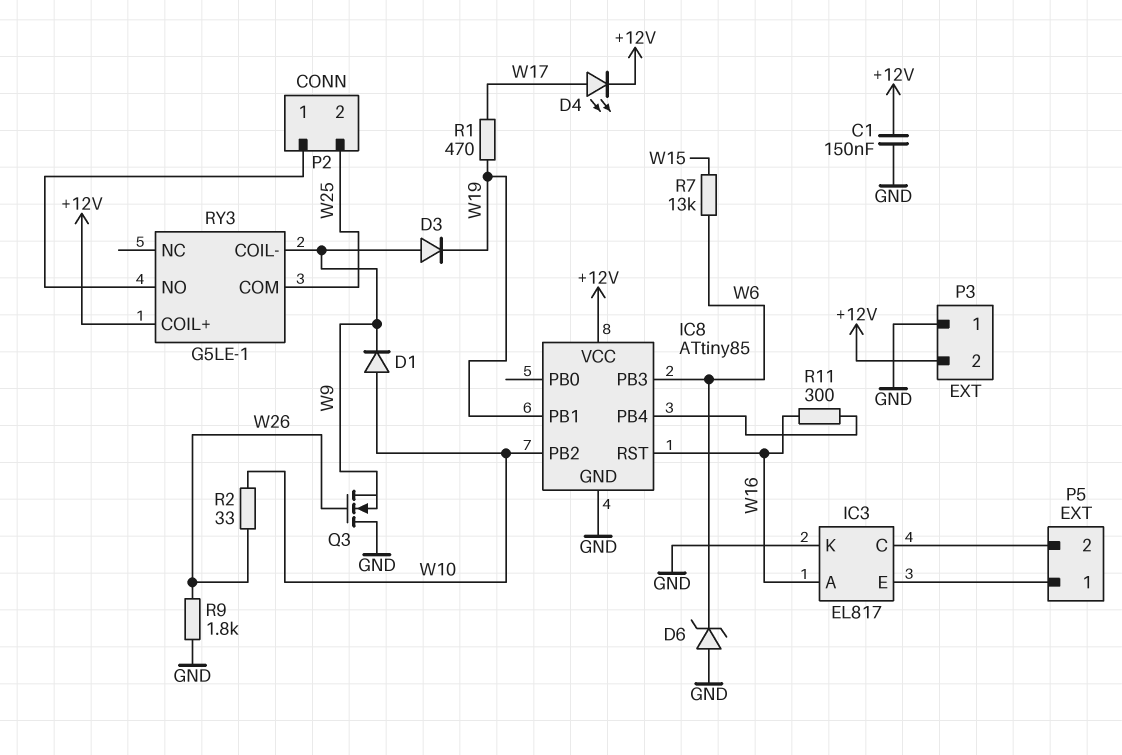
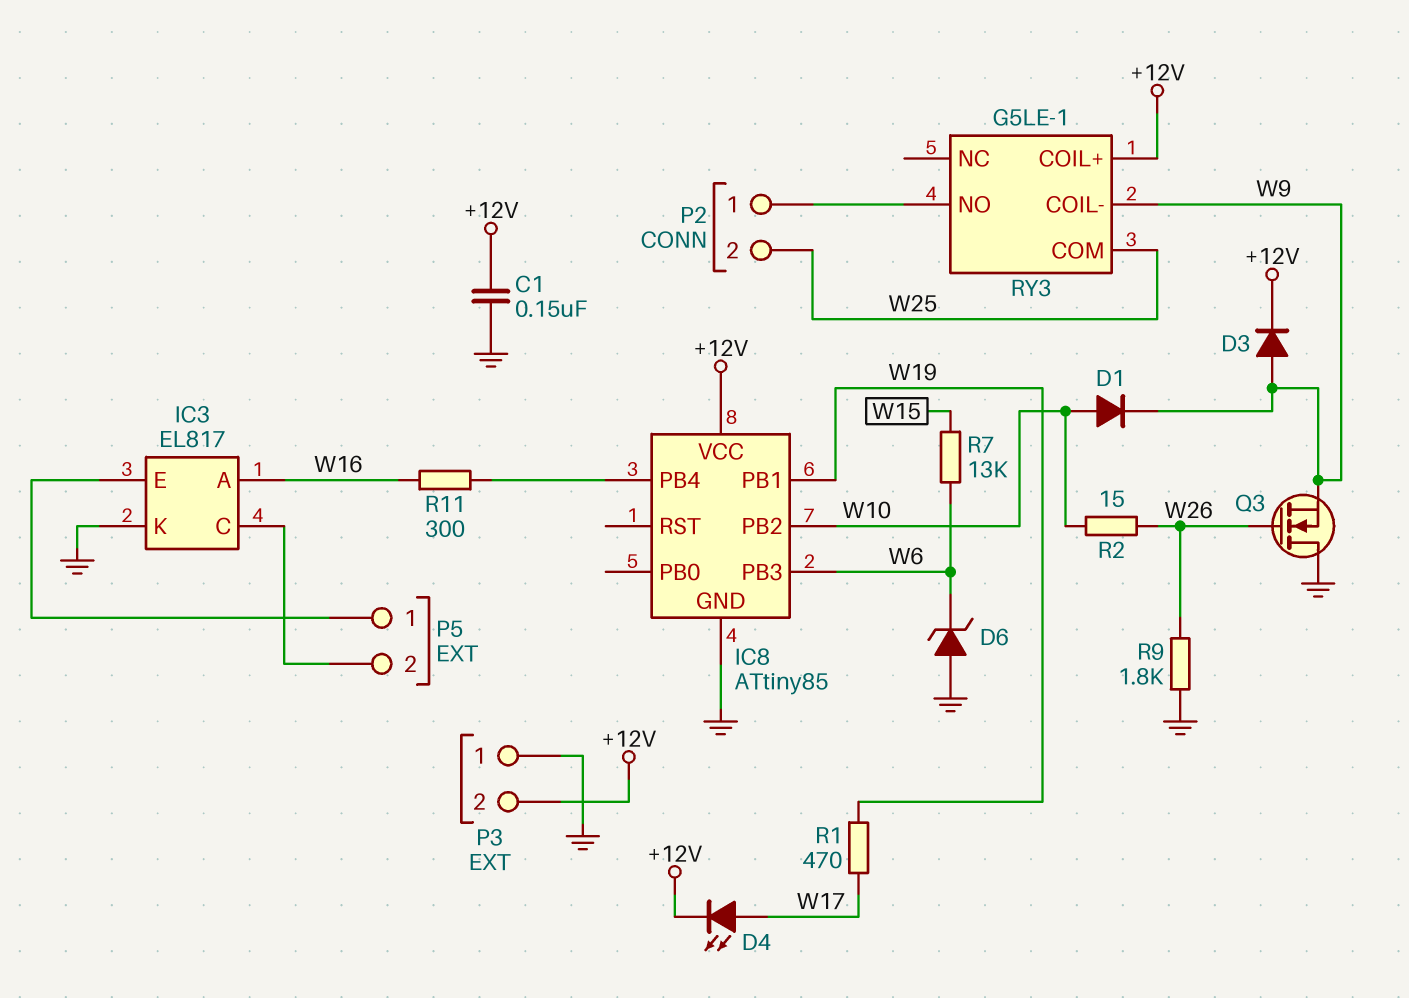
D3: diode (A W9, K W19) -> diode (A W9, K +12V)
IC8 pin RST: W16 -> none
R2: 33 (W10, W26) -> 15 (W10, W26)

